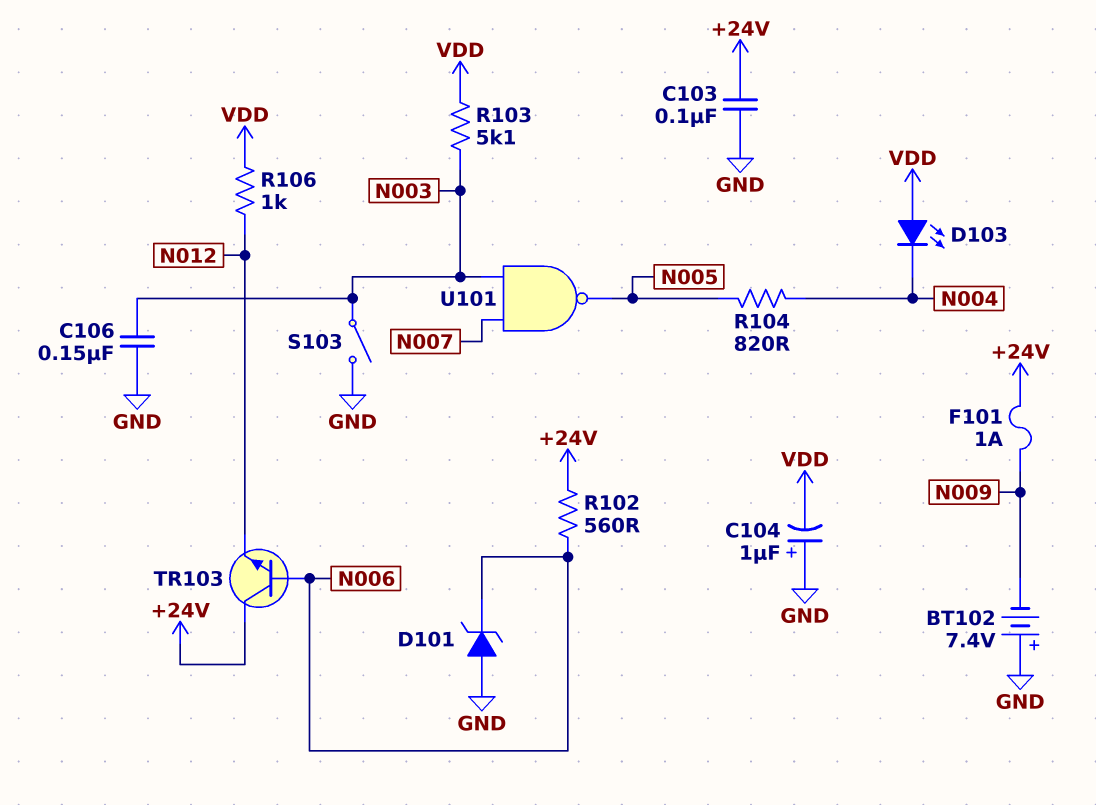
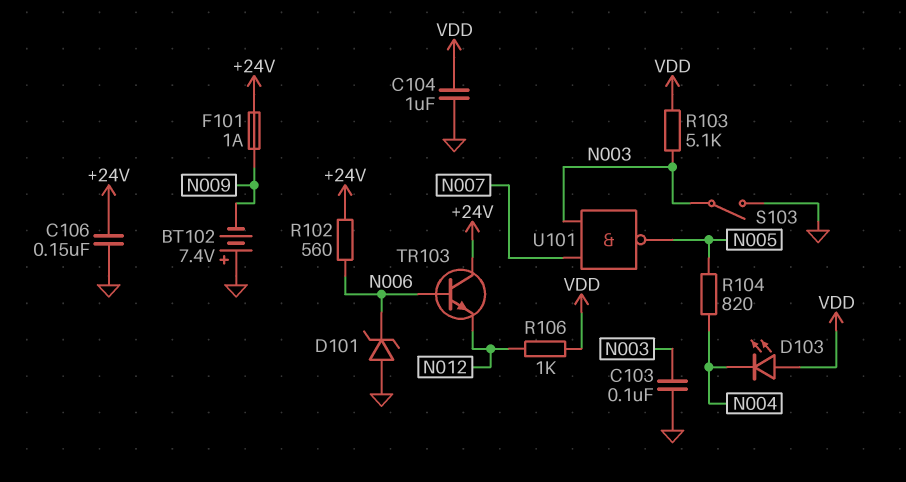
C103: 100nF (+24V, GND) -> 100nF (GND, N003)
C104: 1uF (plus GND, minus VDD) -> 1uF (GND, VDD)
C106: 150nF (GND, N003) -> 150nF (+24V, GND)

